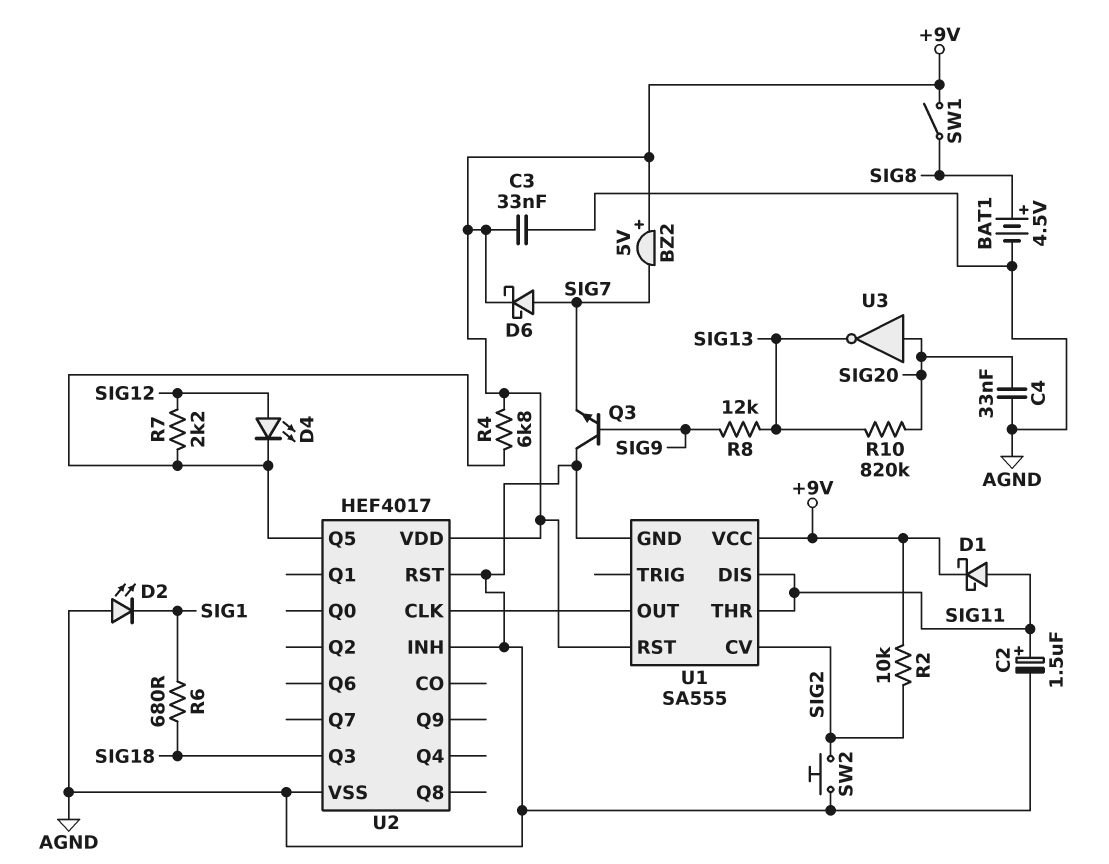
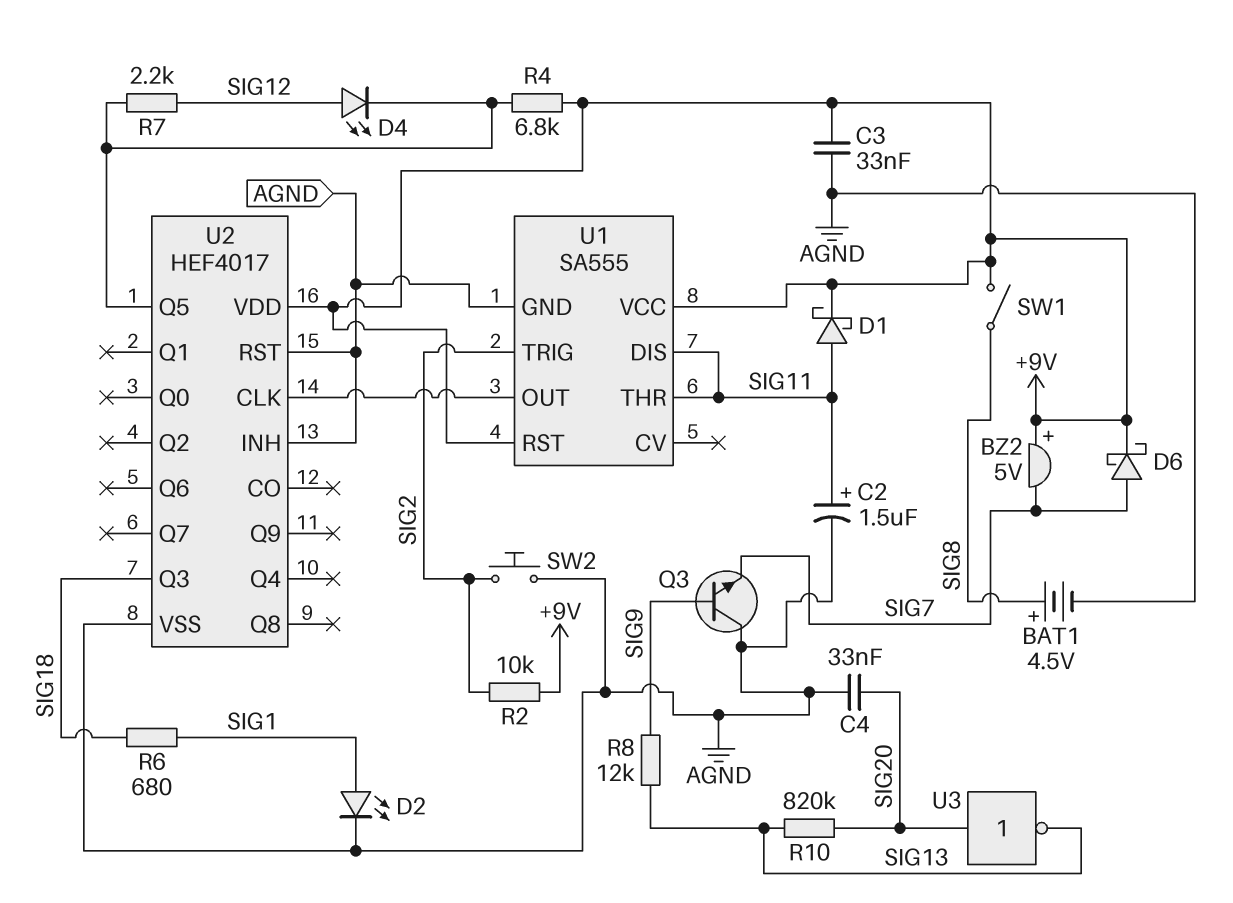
D2: LED (A AGND, K SIG1) -> LED (A SIG1, K AGND)
U1 pin CV: SIG2 -> none
U1 pin TRIG: none -> SIG2

